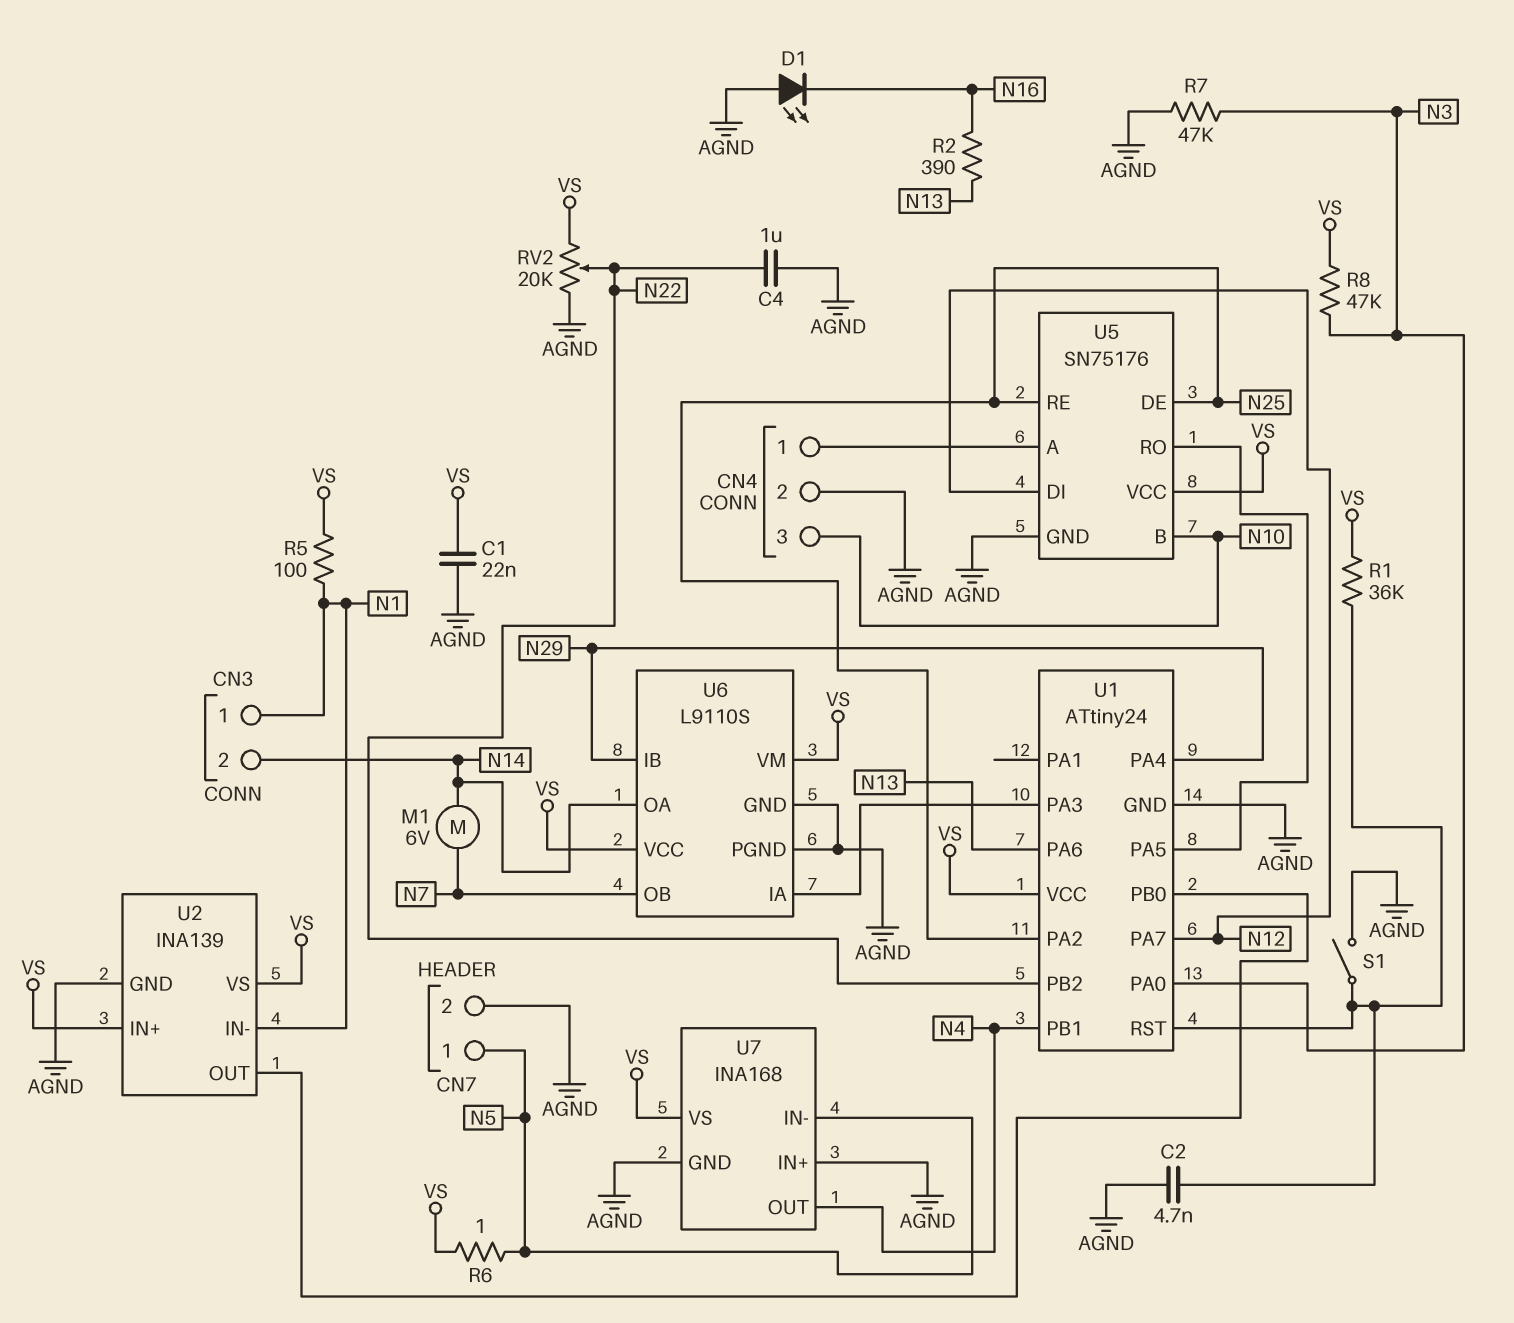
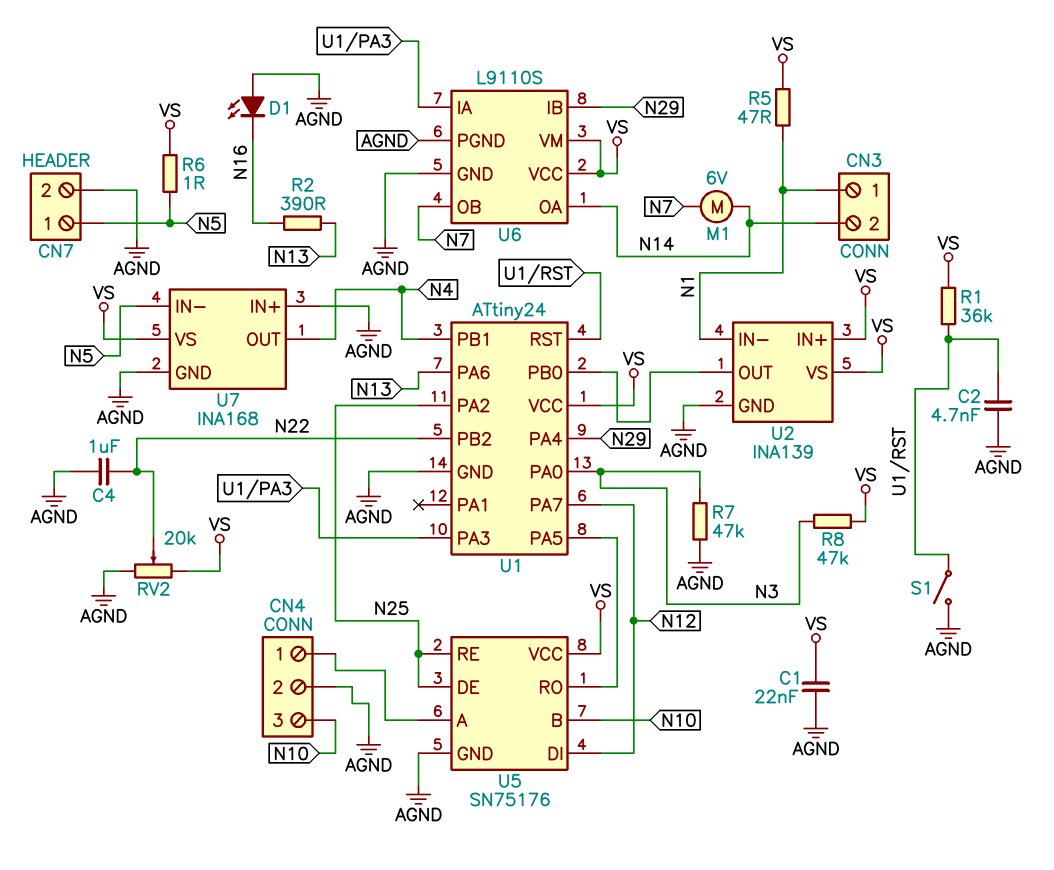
R5: 100 (N1, VS) -> 47 (N1, VS)

